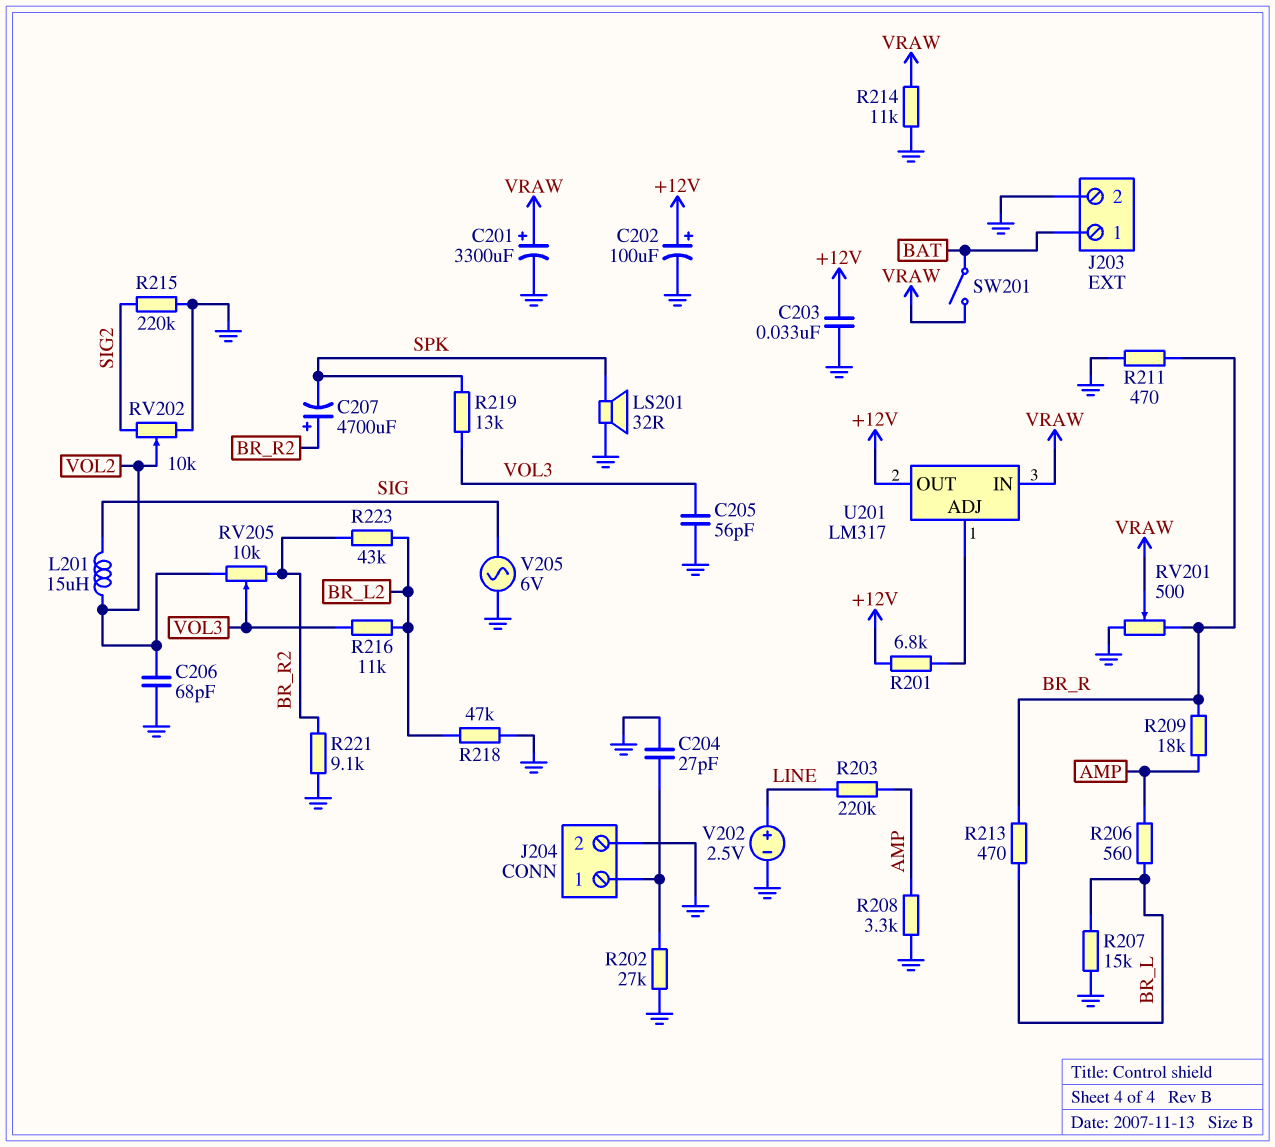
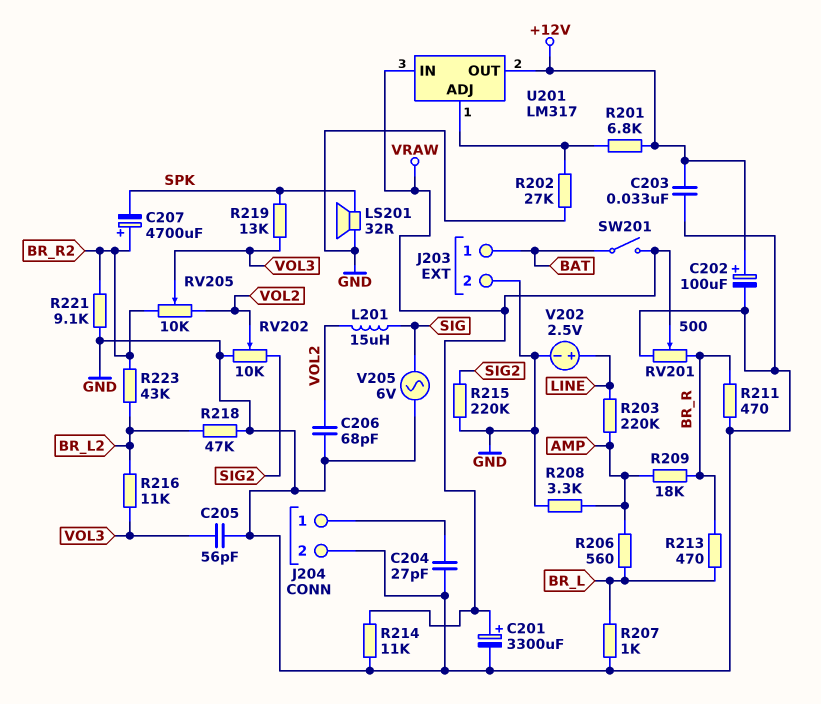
R202: 27k (GND, J204/1) -> 27k (GND, U201/ADJ)
R207: 15k (BR_L, GND) -> 1k (BR_L, GND)

